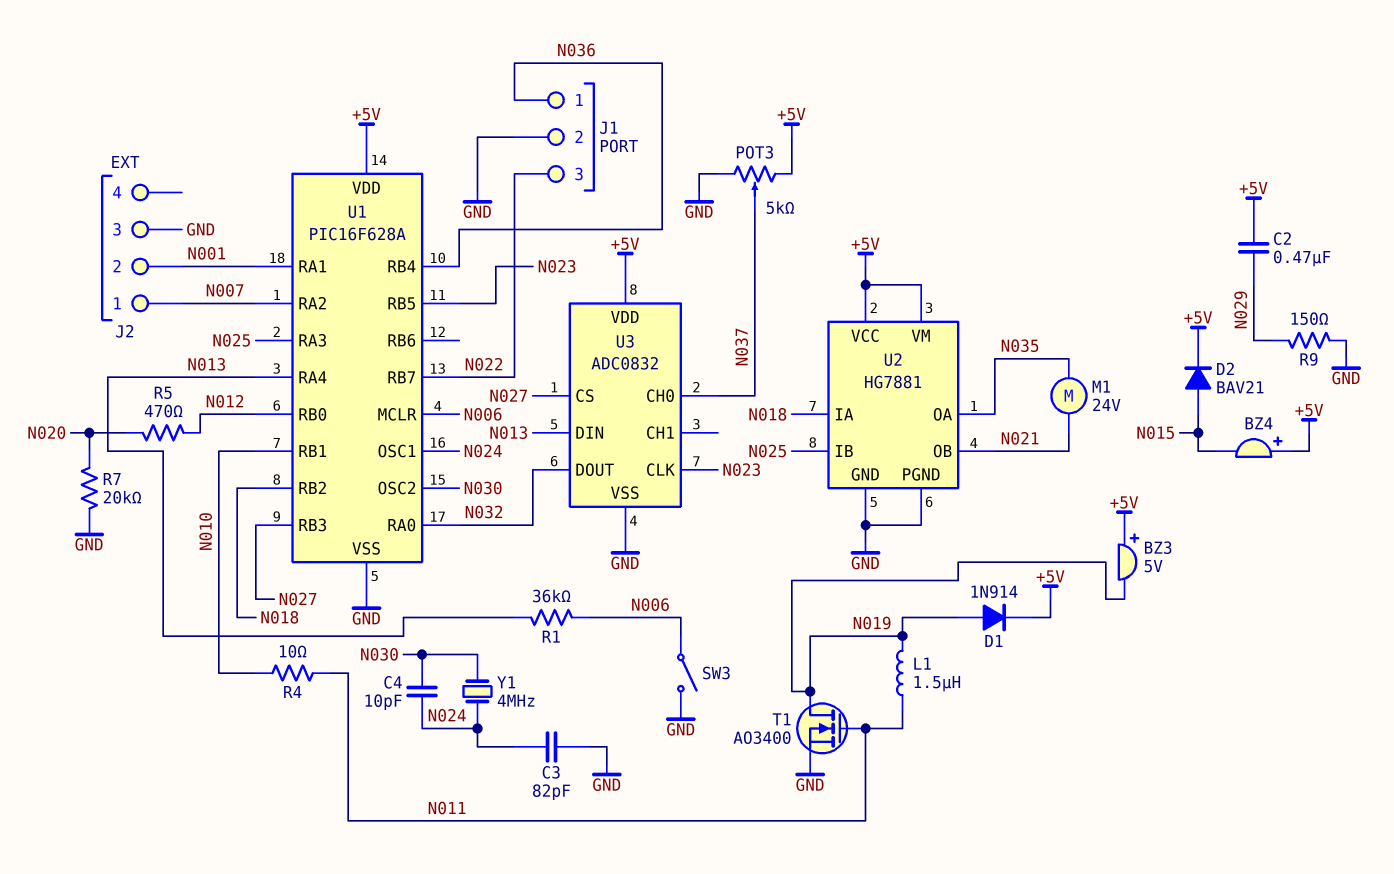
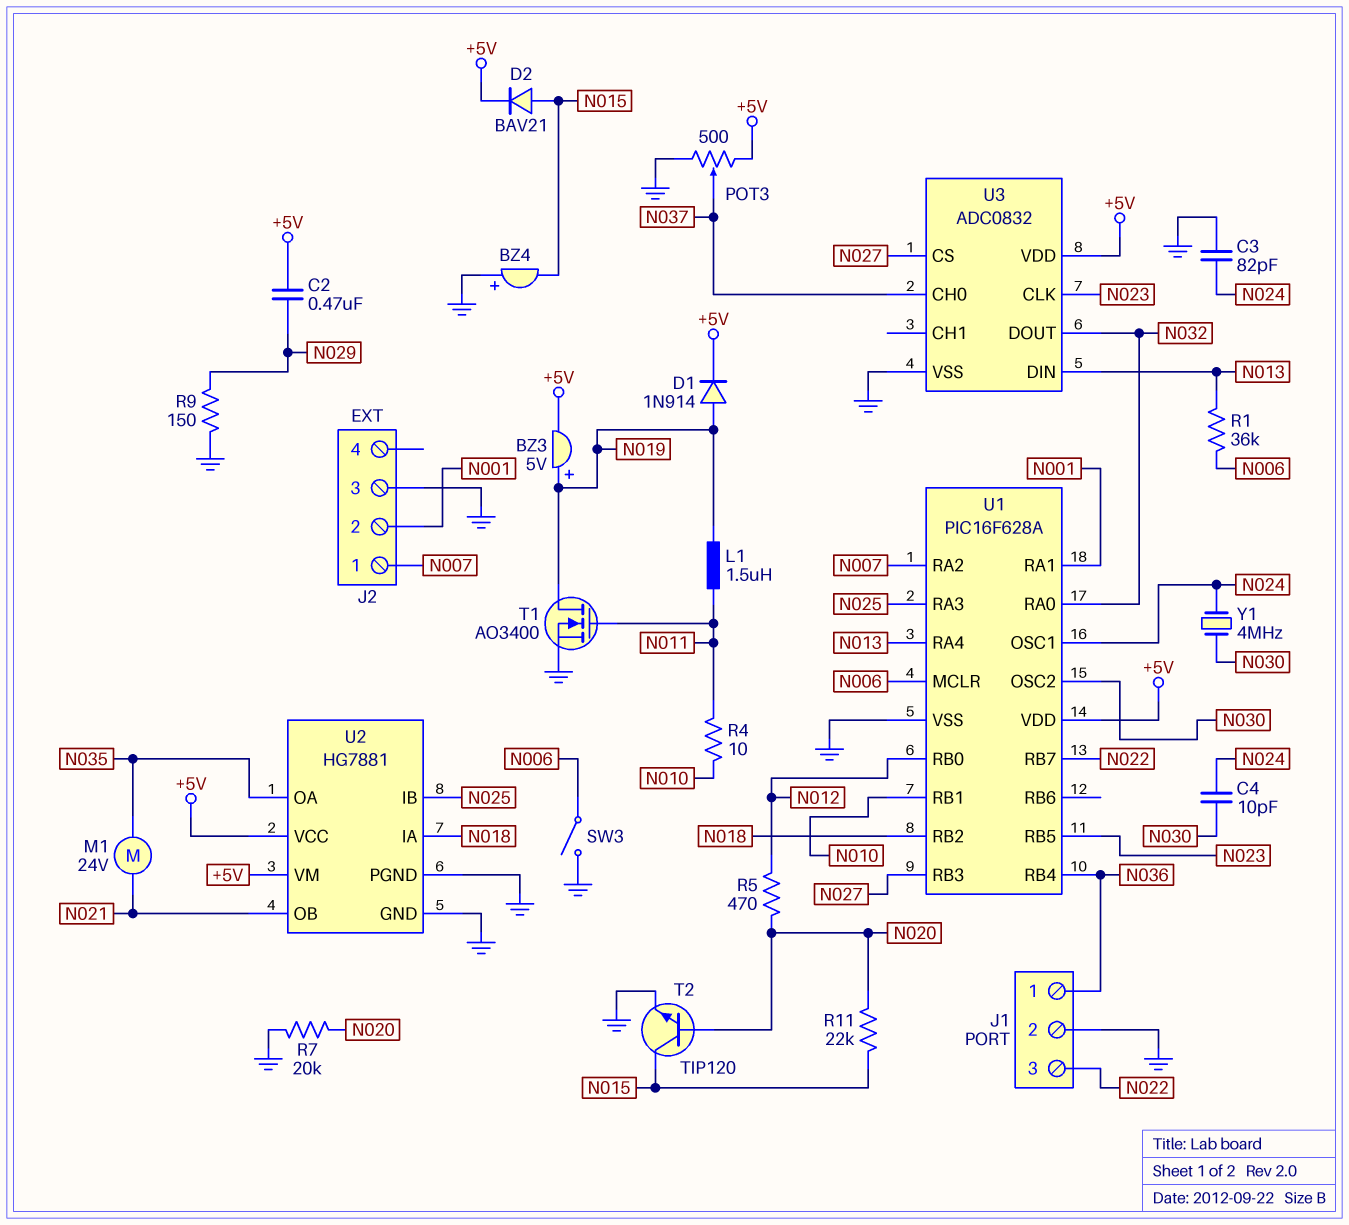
BZ3: buzzer 5V (plus +5V, minus N019) -> buzzer 5V (plus N019, minus +5V)
BZ4: buzzer (plus +5V, minus N015) -> buzzer (plus GND, minus N015)
POT3: 5k (+5V, GND, wiper N037) -> 500 (+5V, GND, wiper N037)
R11: none -> 22k (N015, N020)
T2: none -> NPN TIP120 (B N020, C N015, E GND)

